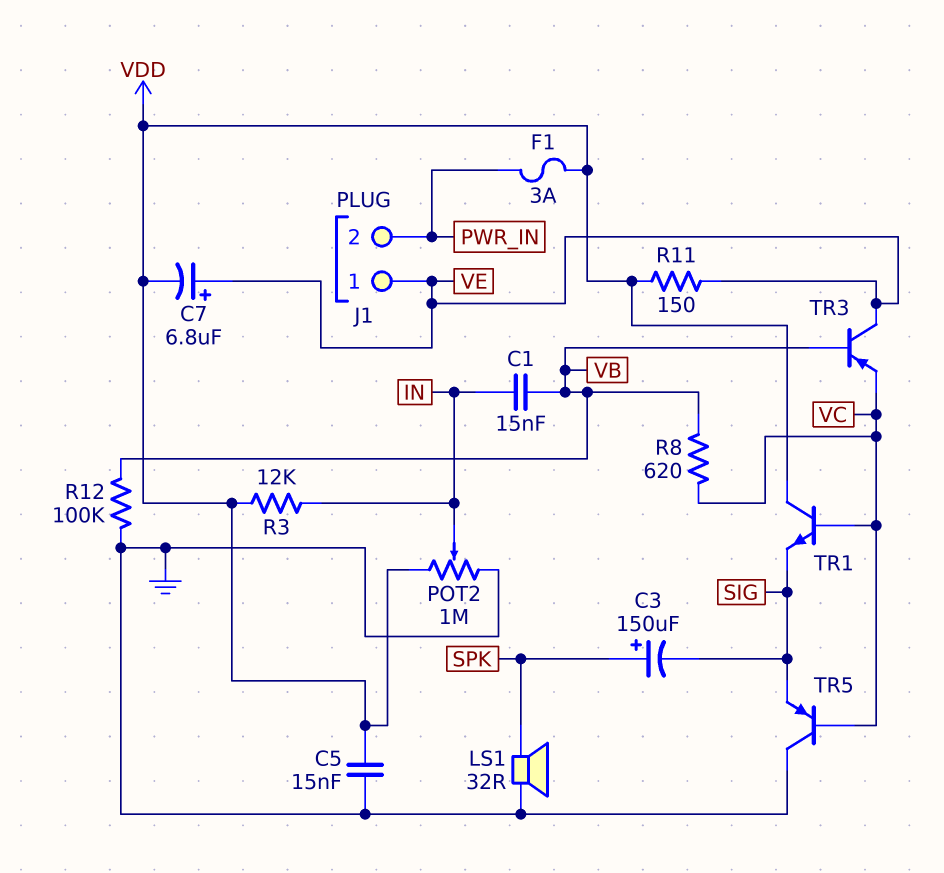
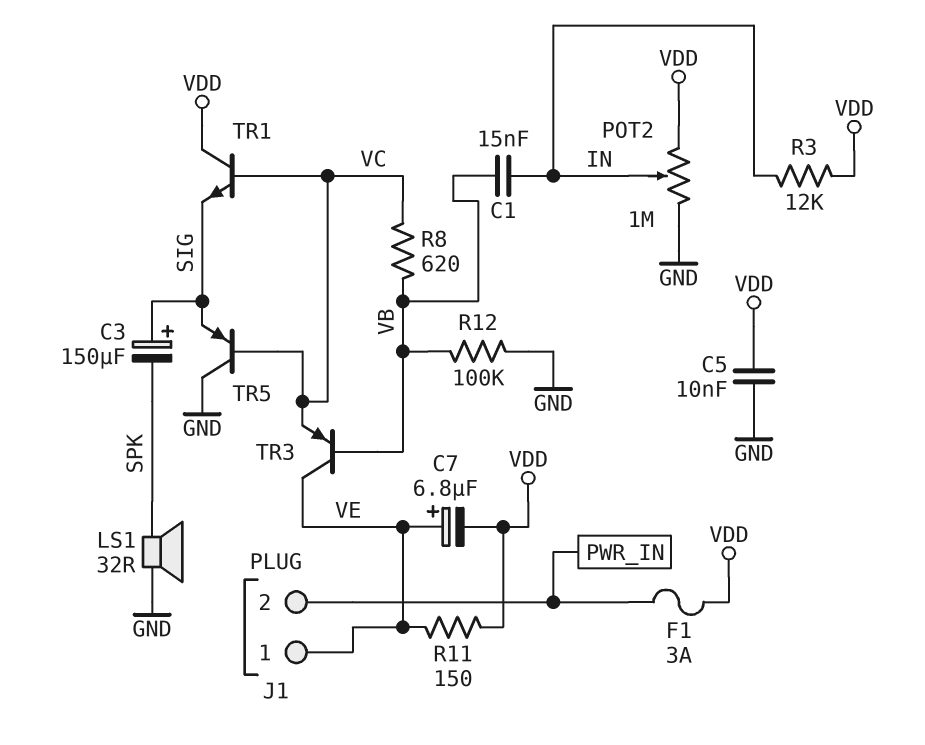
C3: 150uF (plus SPK, minus SIG) -> 150uF (plus SIG, minus SPK)
C5: 15nF (GND, VDD) -> 10nF (GND, VDD)

